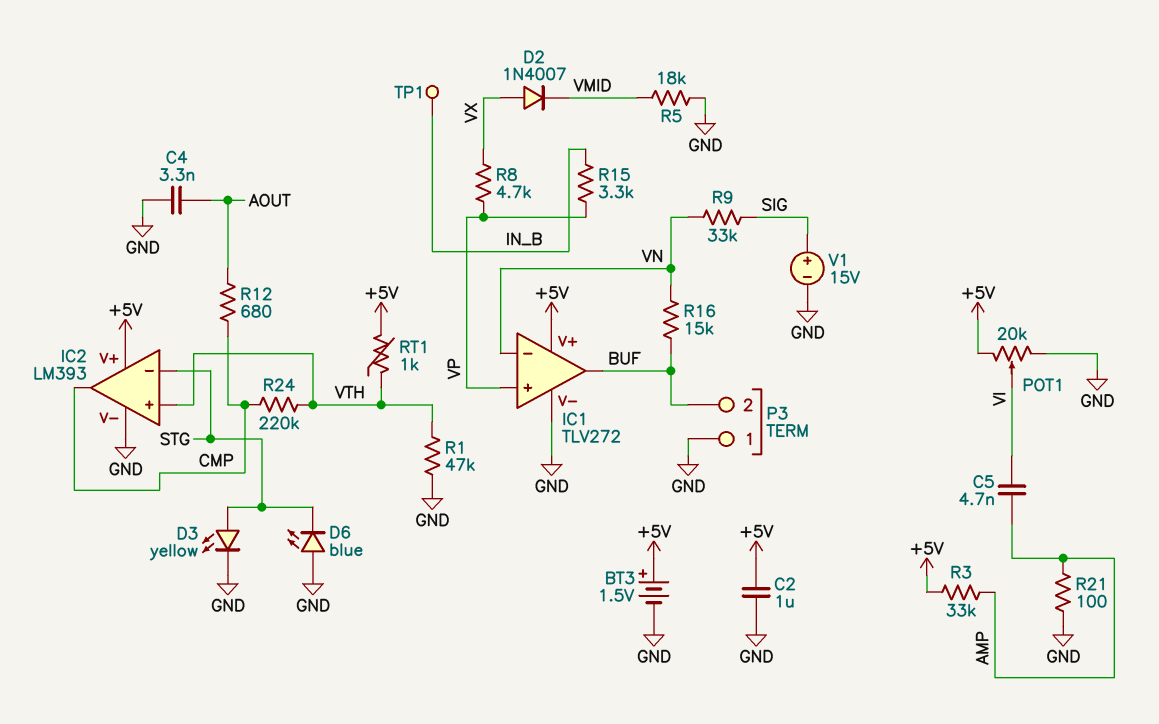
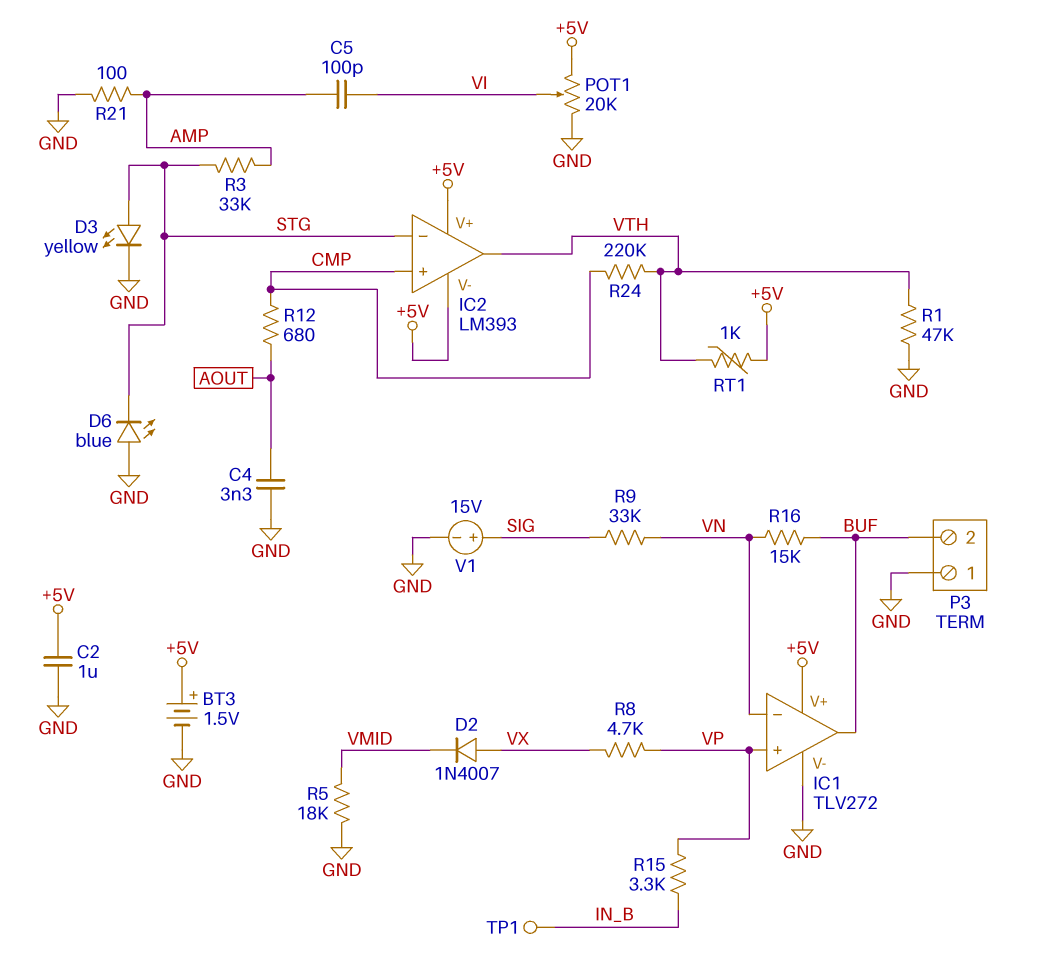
C5: 4.7nF (AMP, VI) -> 100pF (AMP, VI)
IC2 pin V-: GND -> +5V
IC2 pin in+: VTH -> CMP
IC2 pin out: CMP -> VTH
R3: 33k (+5V, AMP) -> 33k (AMP, STG)

